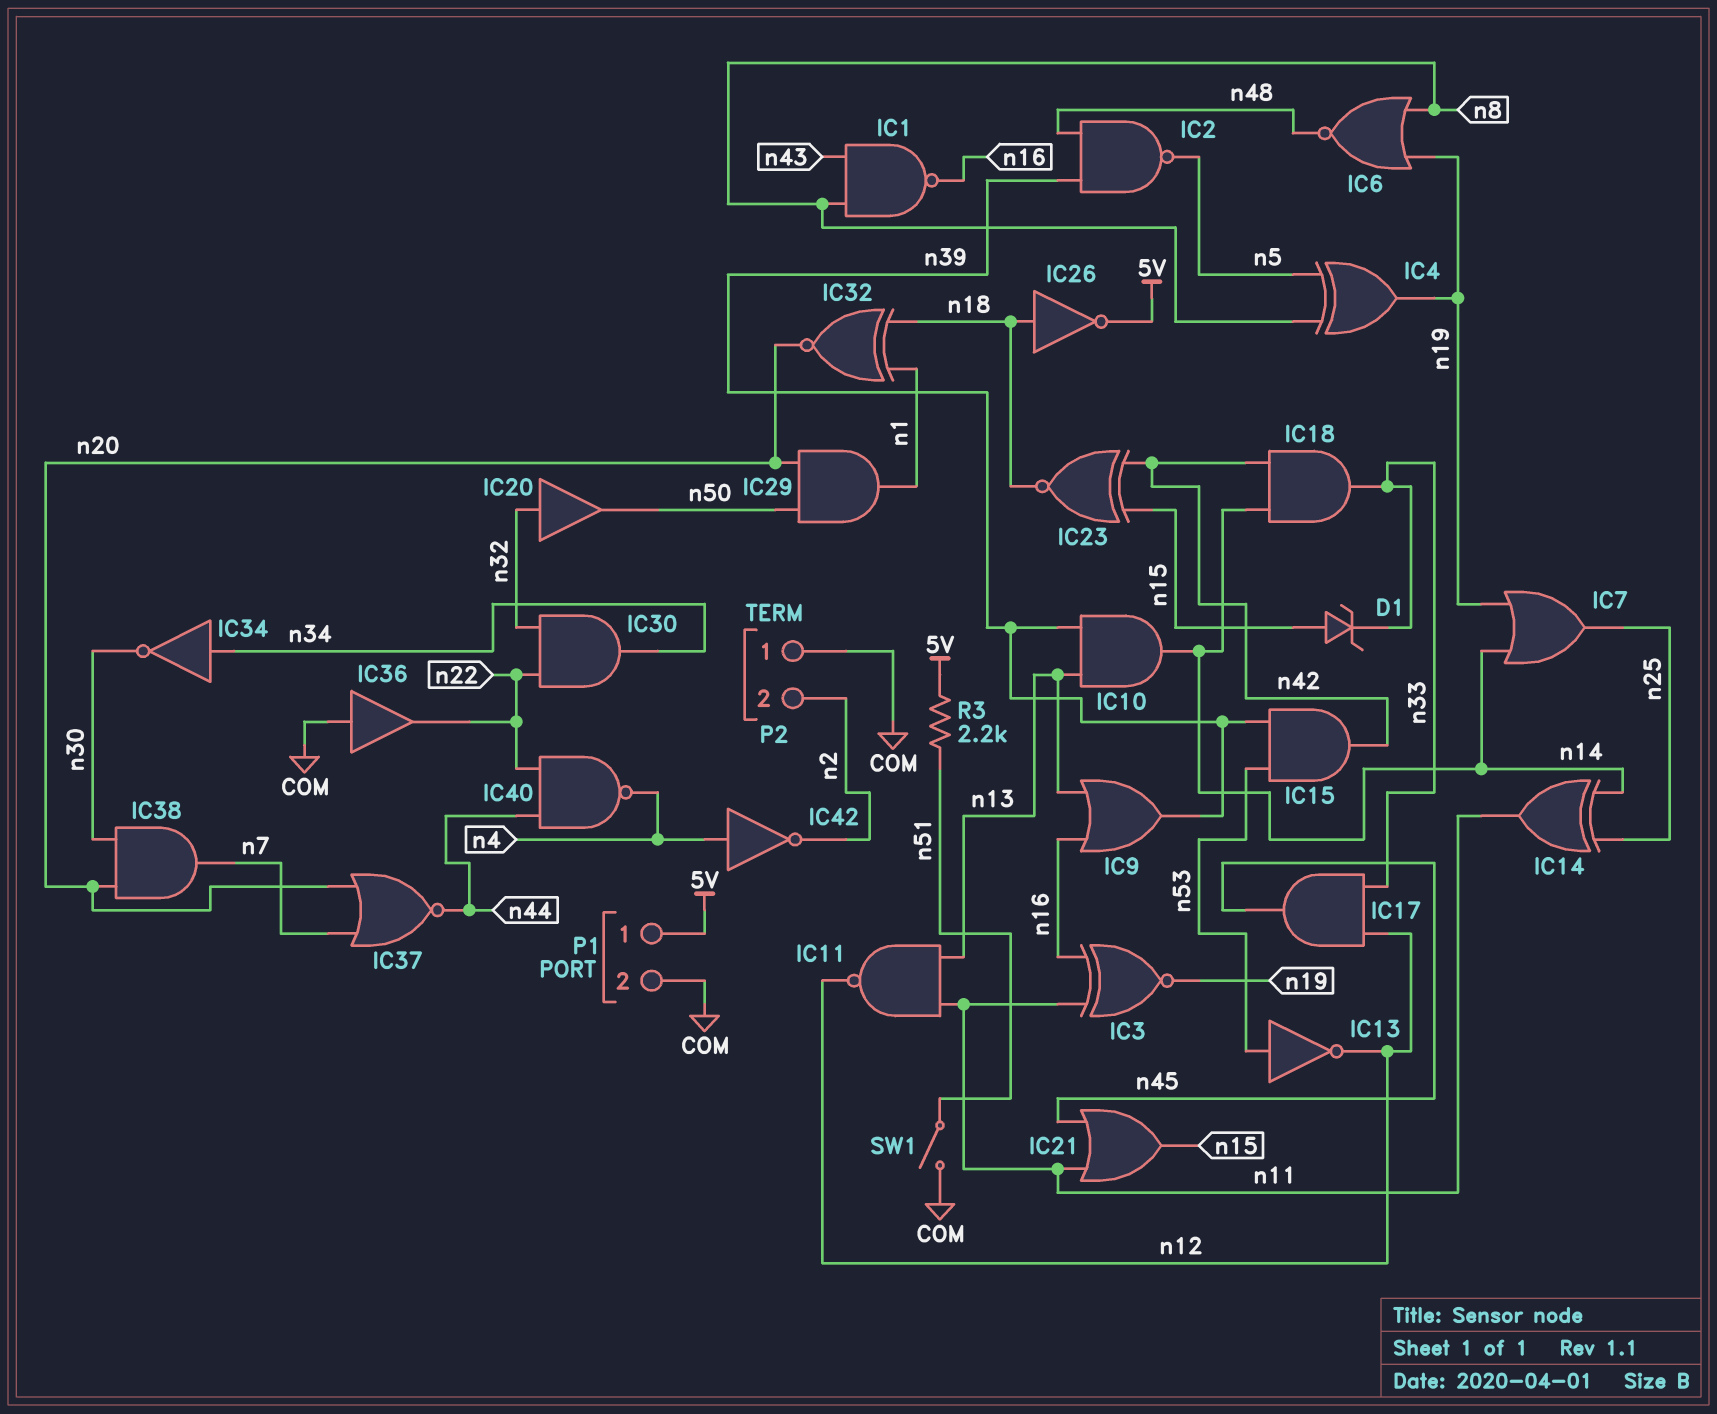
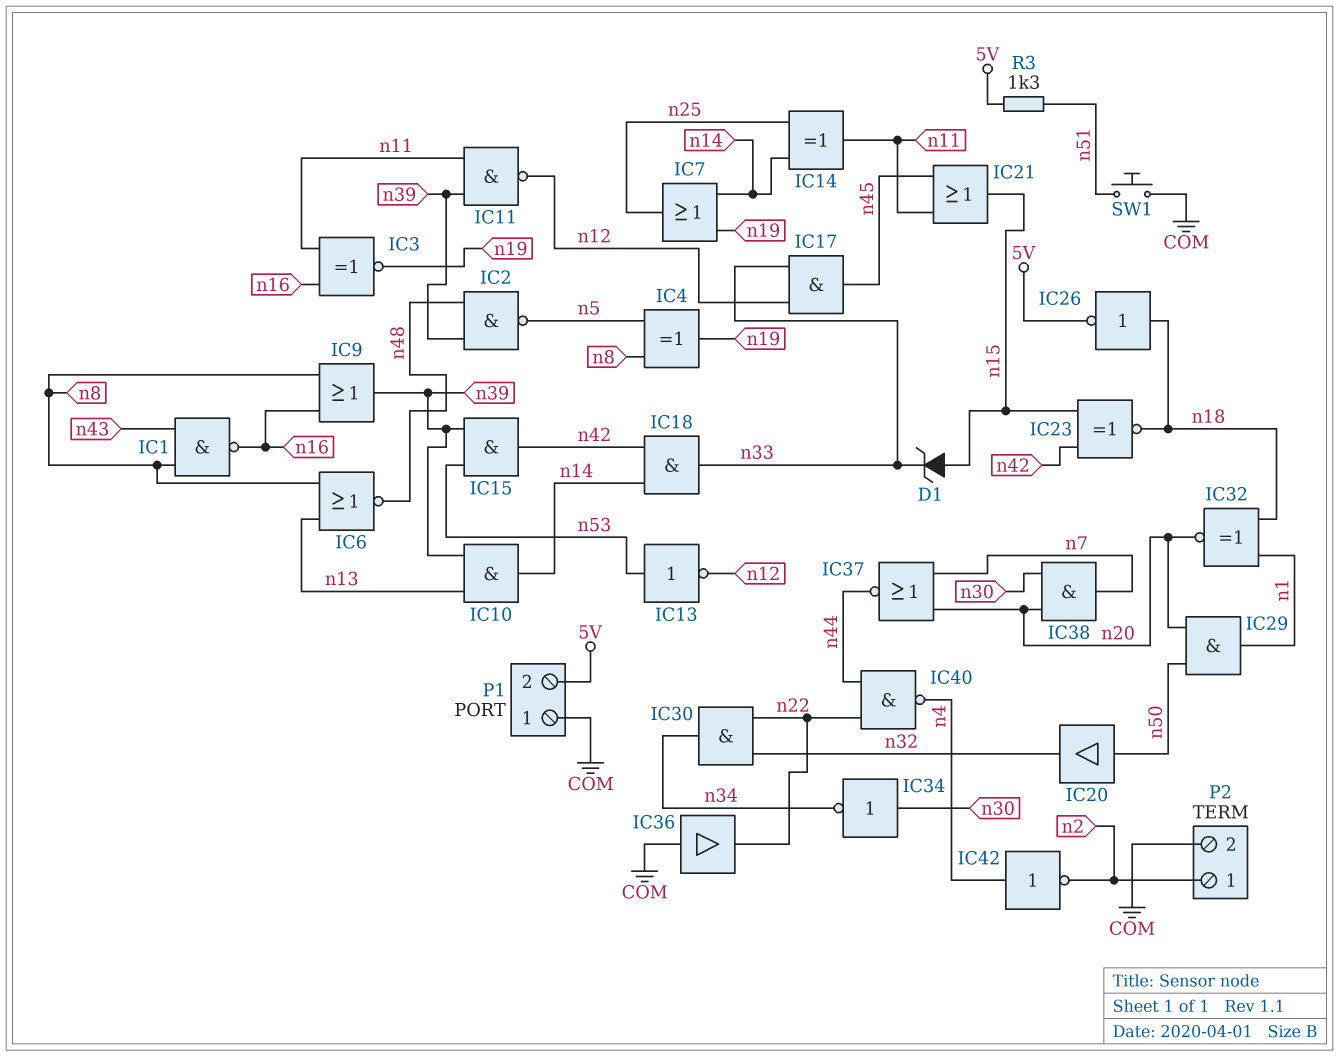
IC6: NOR (in n8, in n19, out n48) -> NOR (in n8, in n13, out n48)
IC9: OR (in n13, in n16, out n39) -> OR (in n8, in n16, out n39)
IC11: NAND (in n11, in n13, out n12) -> NAND (in n11, in n39, out n12)
IC20: buffer (in n32, out n50) -> buffer (in n50, out n32)
IC34: NOT (in n34, out n30) -> NOT (in n30, out n34)
P1 pin 1: 5V -> COM
P1 pin 2: COM -> 5V
P2 pin 1: COM -> n2
P2 pin 2: n2 -> COM
R3: 2.2k (5V, n51) -> 1.3k (5V, n51)
SW1: switch (COM, n51) -> button (COM, n51)

